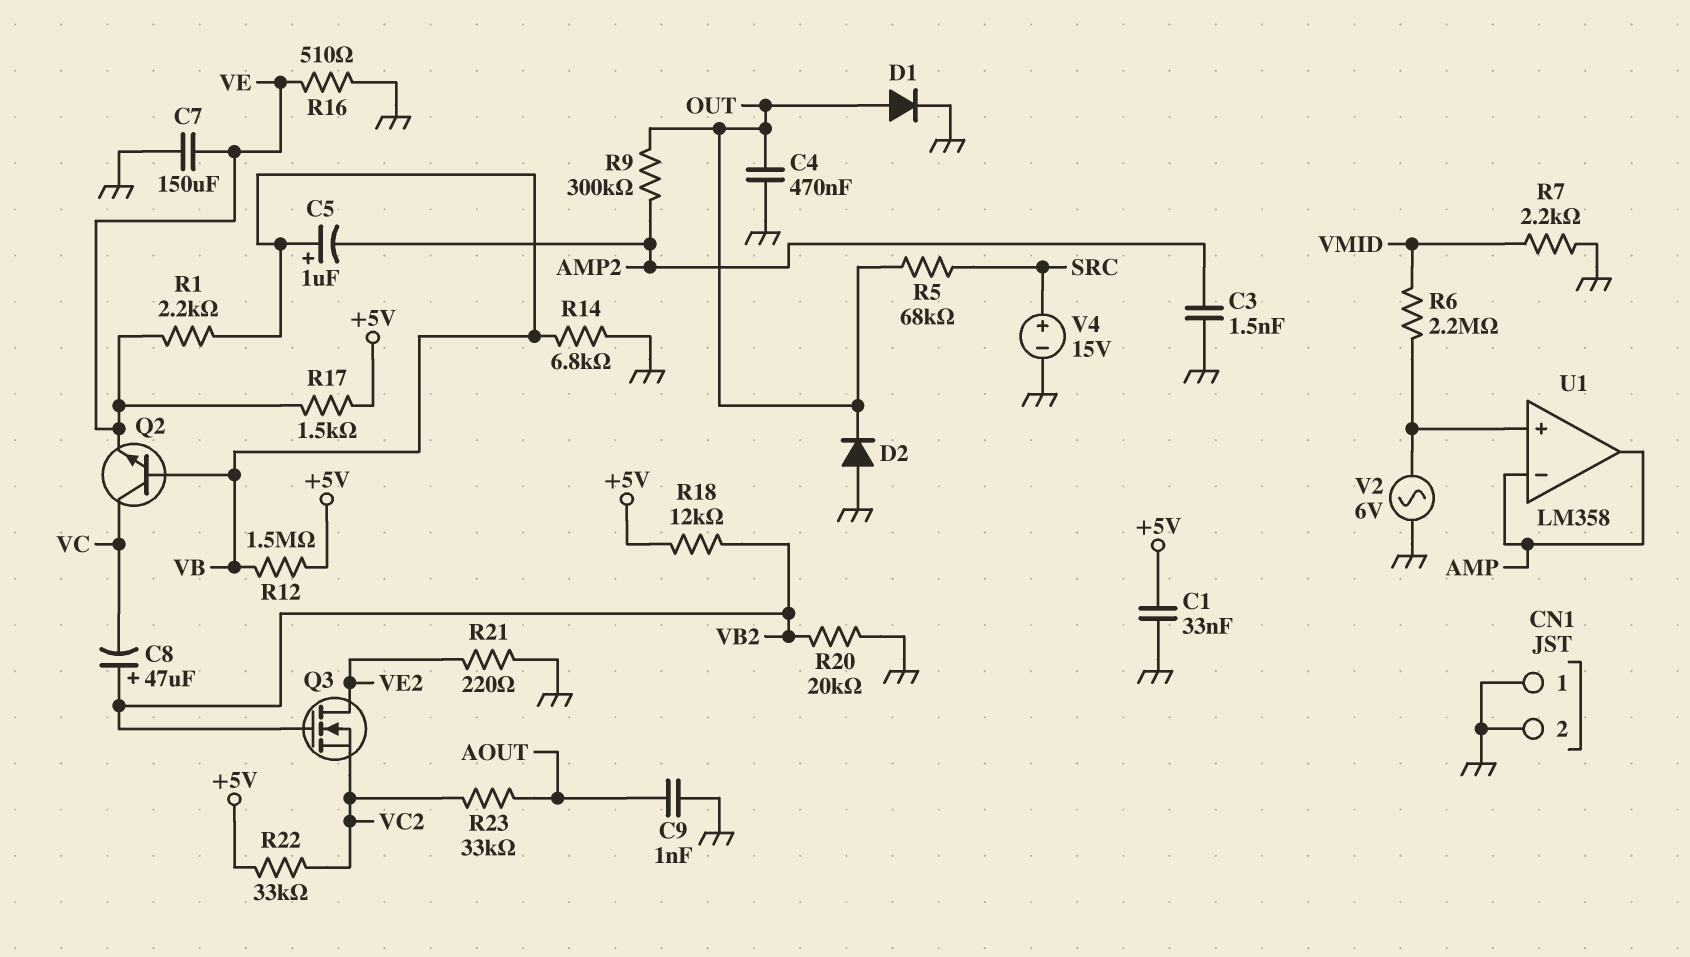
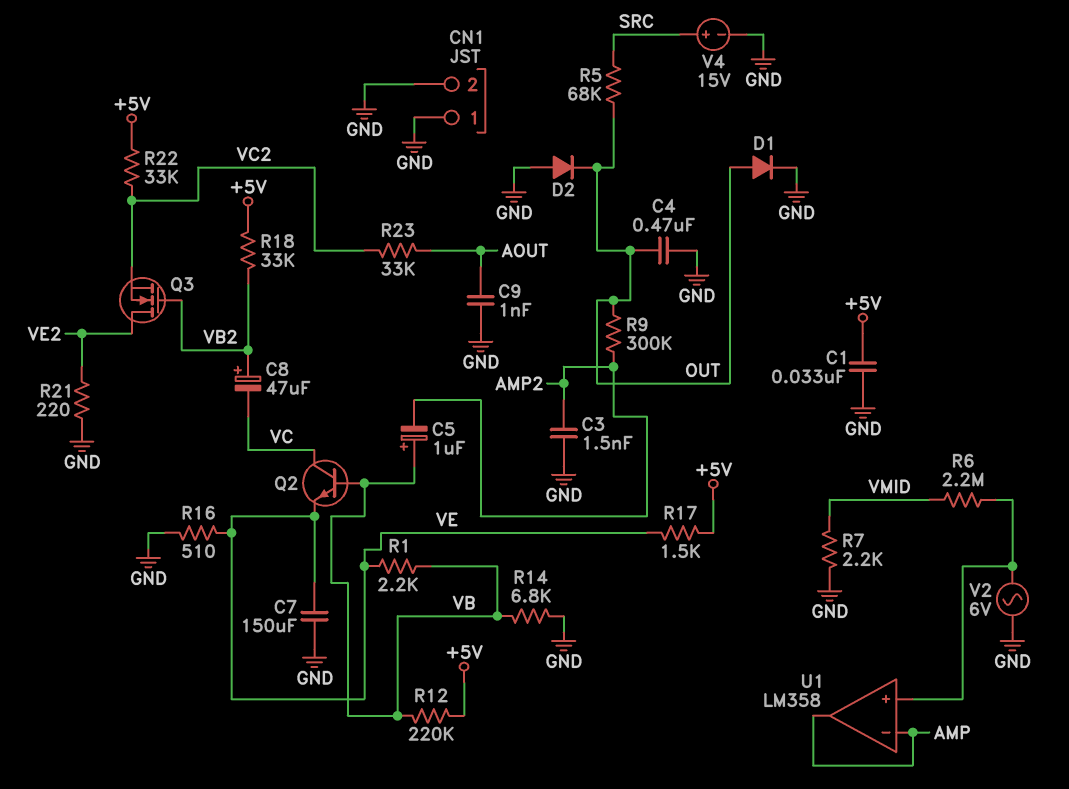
R12: 1.5M (+5V, VB) -> 220k (+5V, VB)
R18: 12k (+5V, VB2) -> 33k (+5V, VB2)
R20: 20k (GND, VB2) -> none

